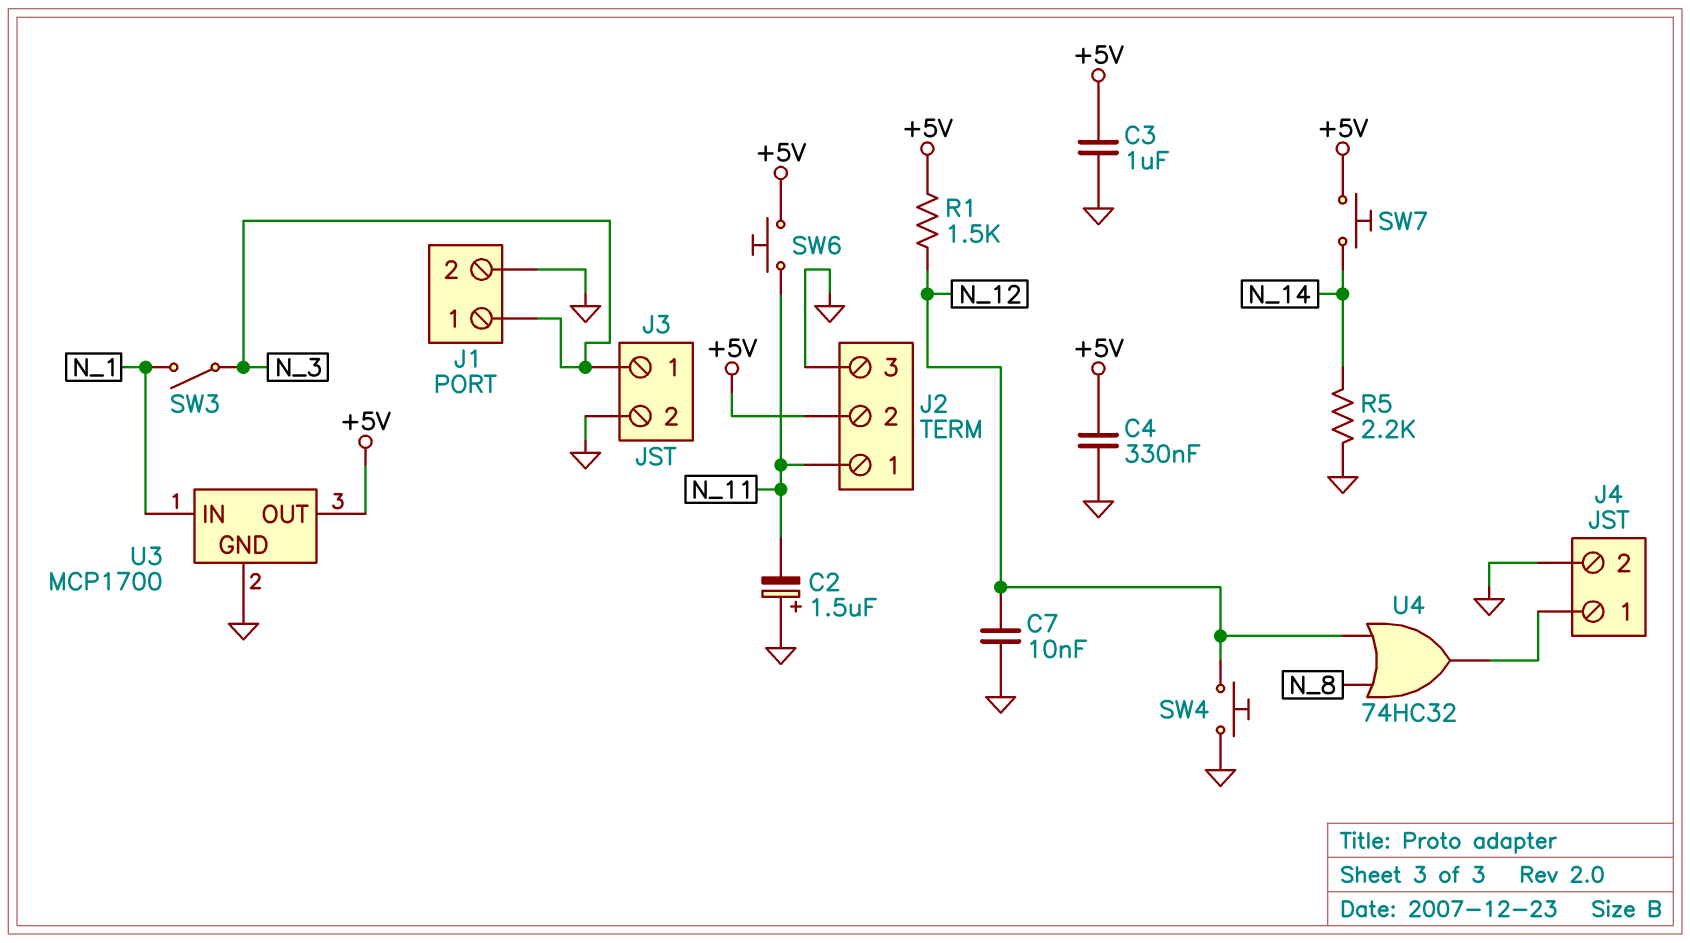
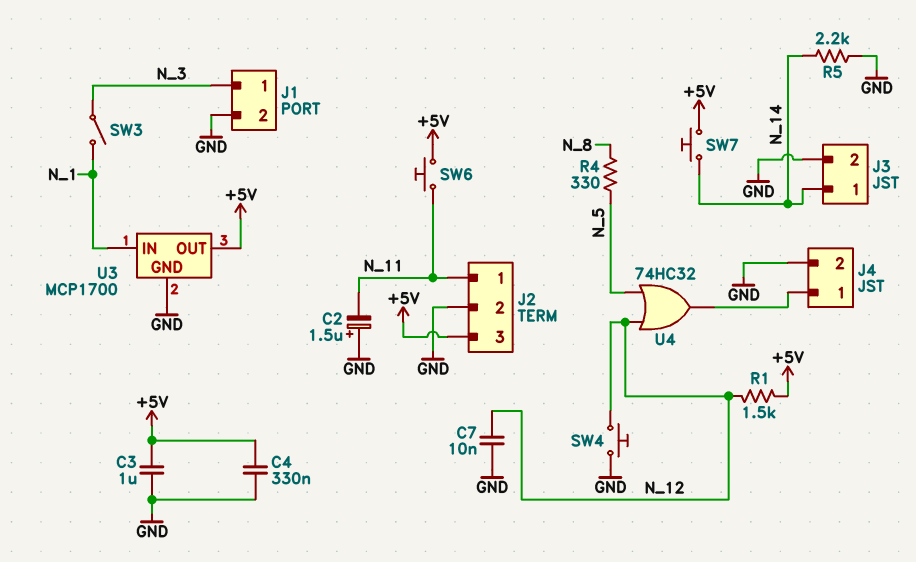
J2 pin 2: +5V -> GND
J2 pin 3: GND -> +5V
J3 pin 1: N_3 -> N_14
R4: none -> 330 (N_5, N_8)
U4: OR 74HC32 (in N_8, in N_12, out J4/1) -> OR 74HC32 (in N_5, in N_12, out J4/1)

